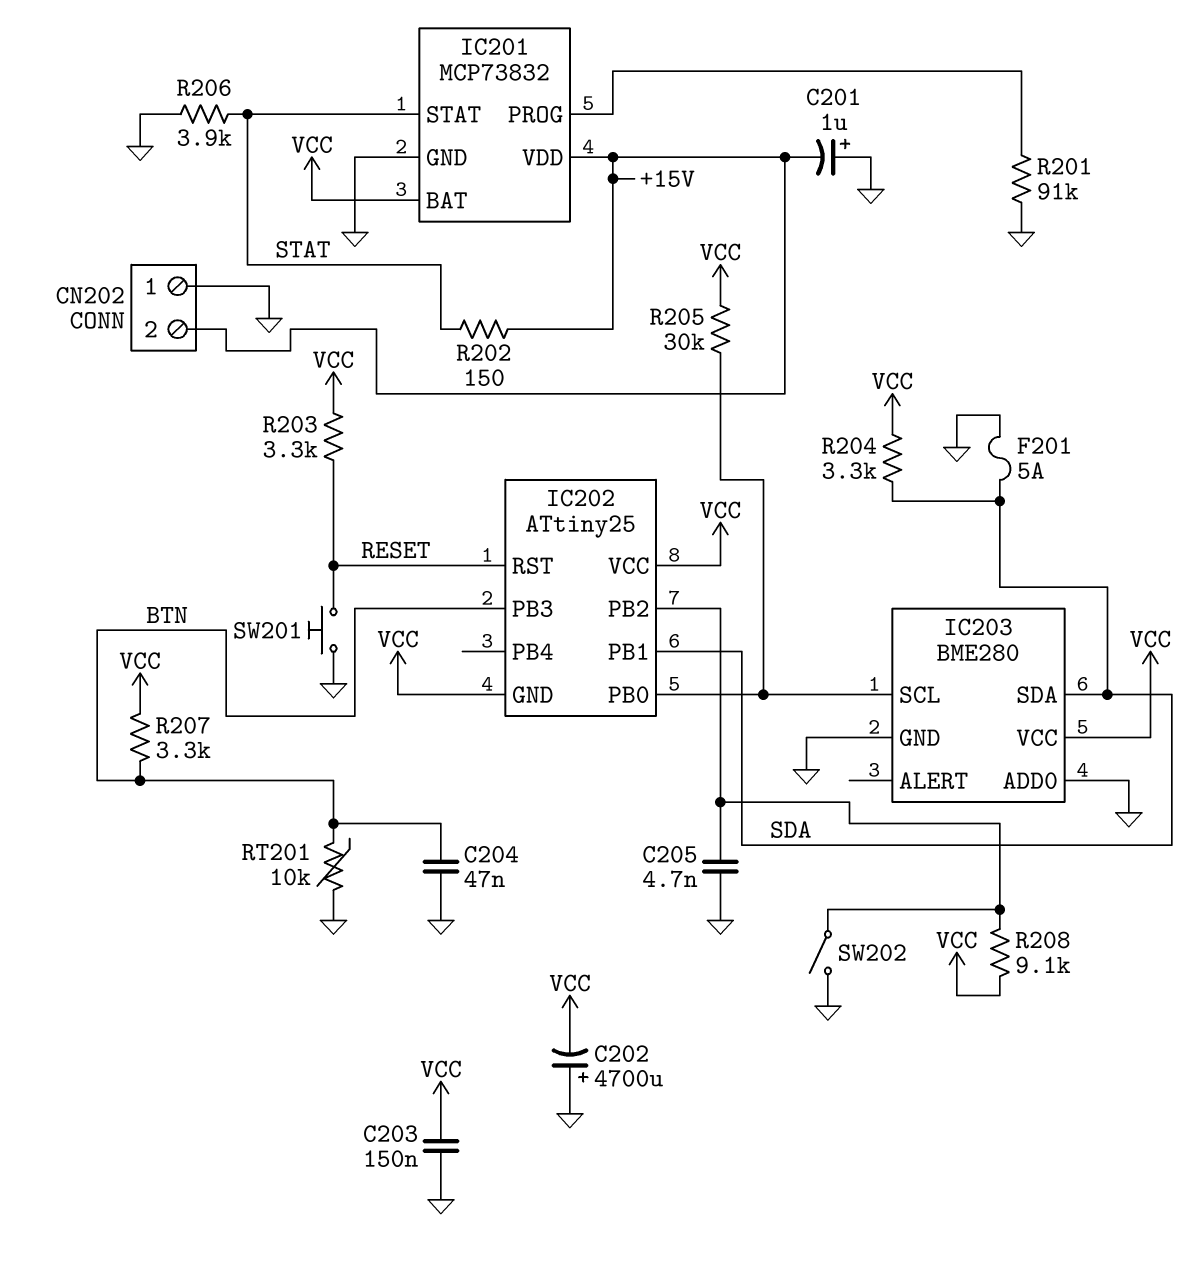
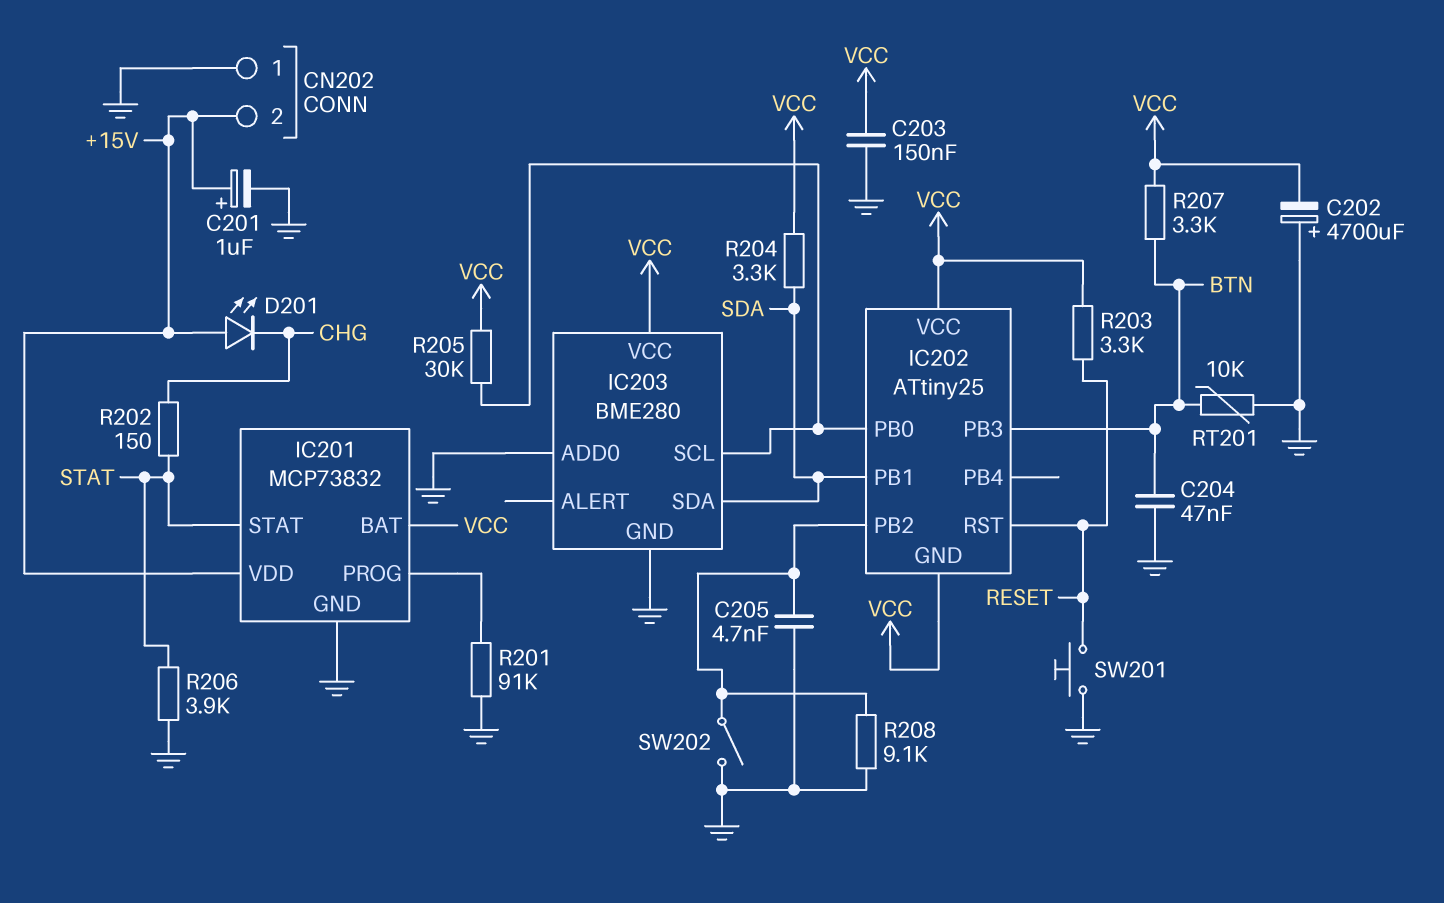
C201: 1uF (plus GND, minus +15V) -> 1uF (plus +15V, minus GND)
D201: none -> LED (A +15V, K CHG)
F201: 5A (GND, SDA) -> none
R202: 150 (+15V, STAT) -> 150 (CHG, STAT)
R208: 9.1k (IC202/PB2, VCC) -> 9.1k (GND, IC202/PB2)

